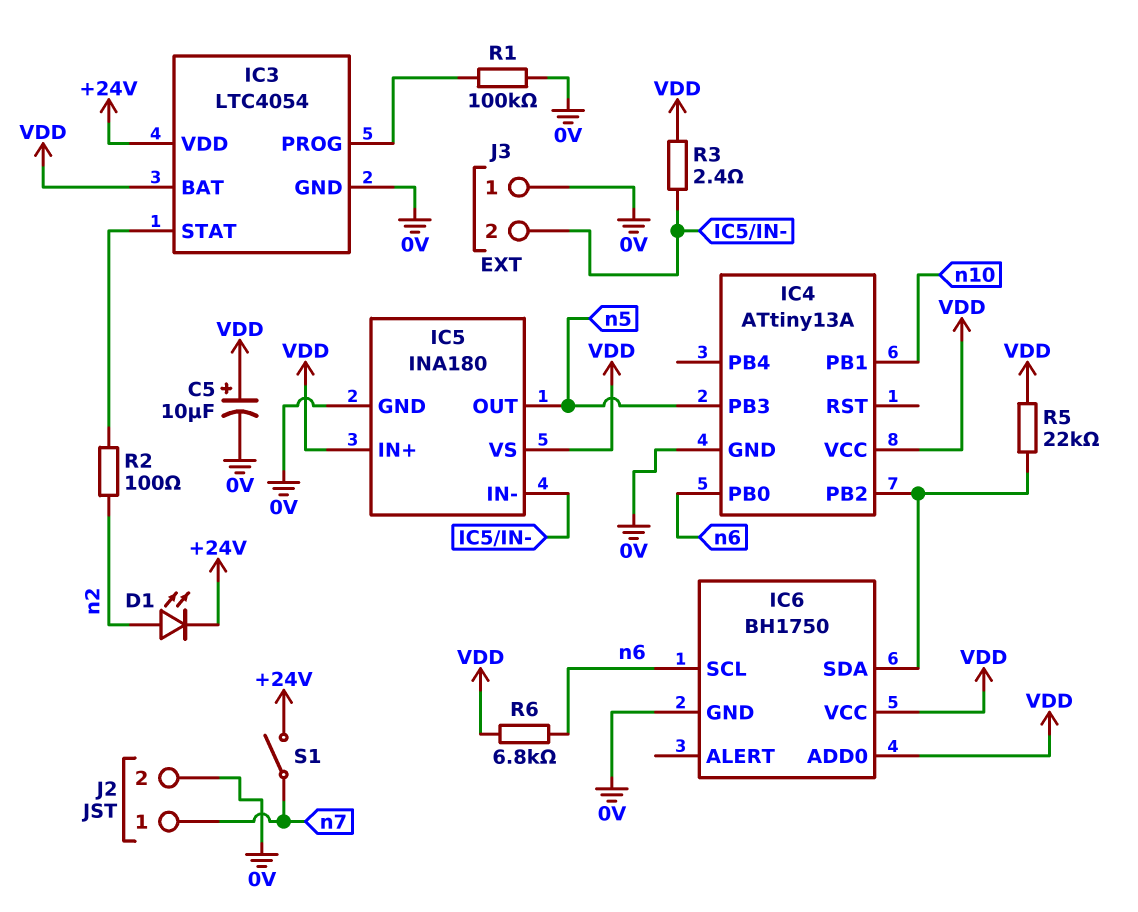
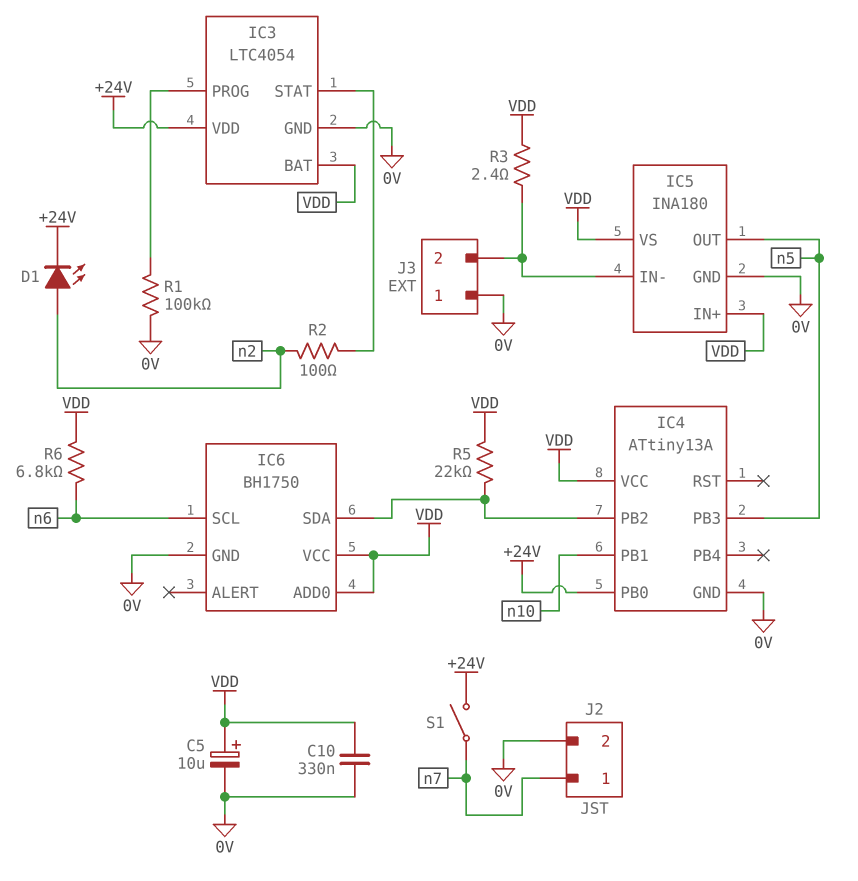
C10: none -> 330nF (0V, VDD)
IC4 pin PB0: n6 -> +24V

